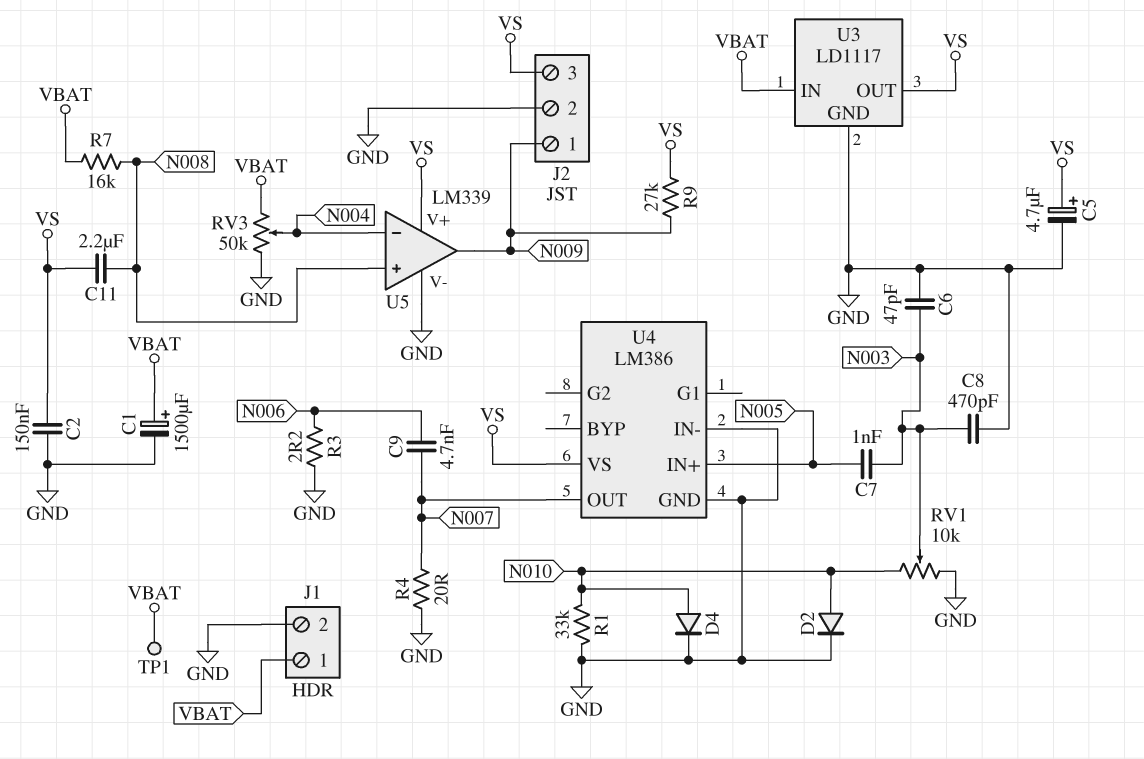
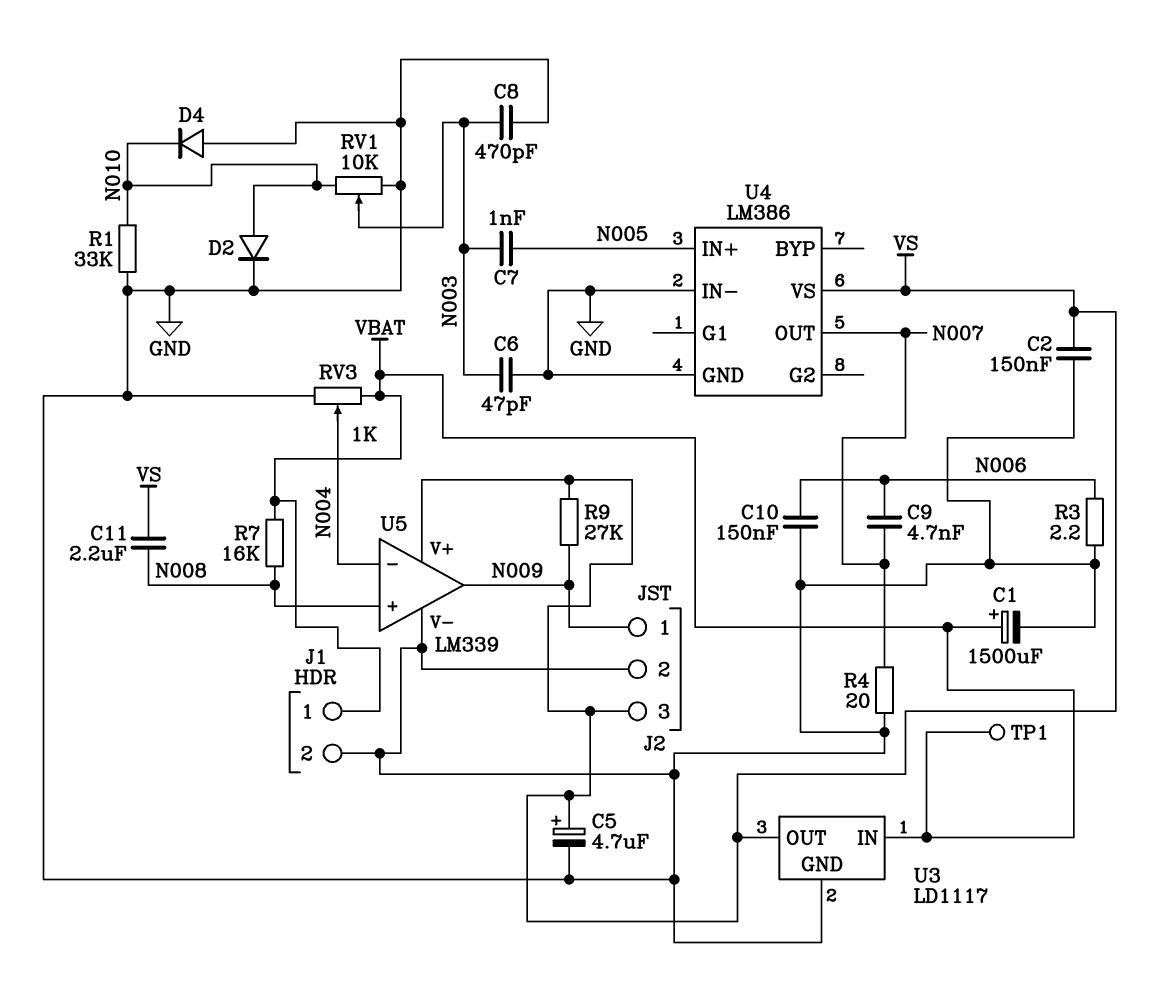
C10: none -> 150nF (GND, N006)
D4: diode (A N010, K GND) -> diode (A GND, K N010)
RV3: 50k (GND, VBAT, wiper N004) -> 1k (GND, VBAT, wiper N004)

